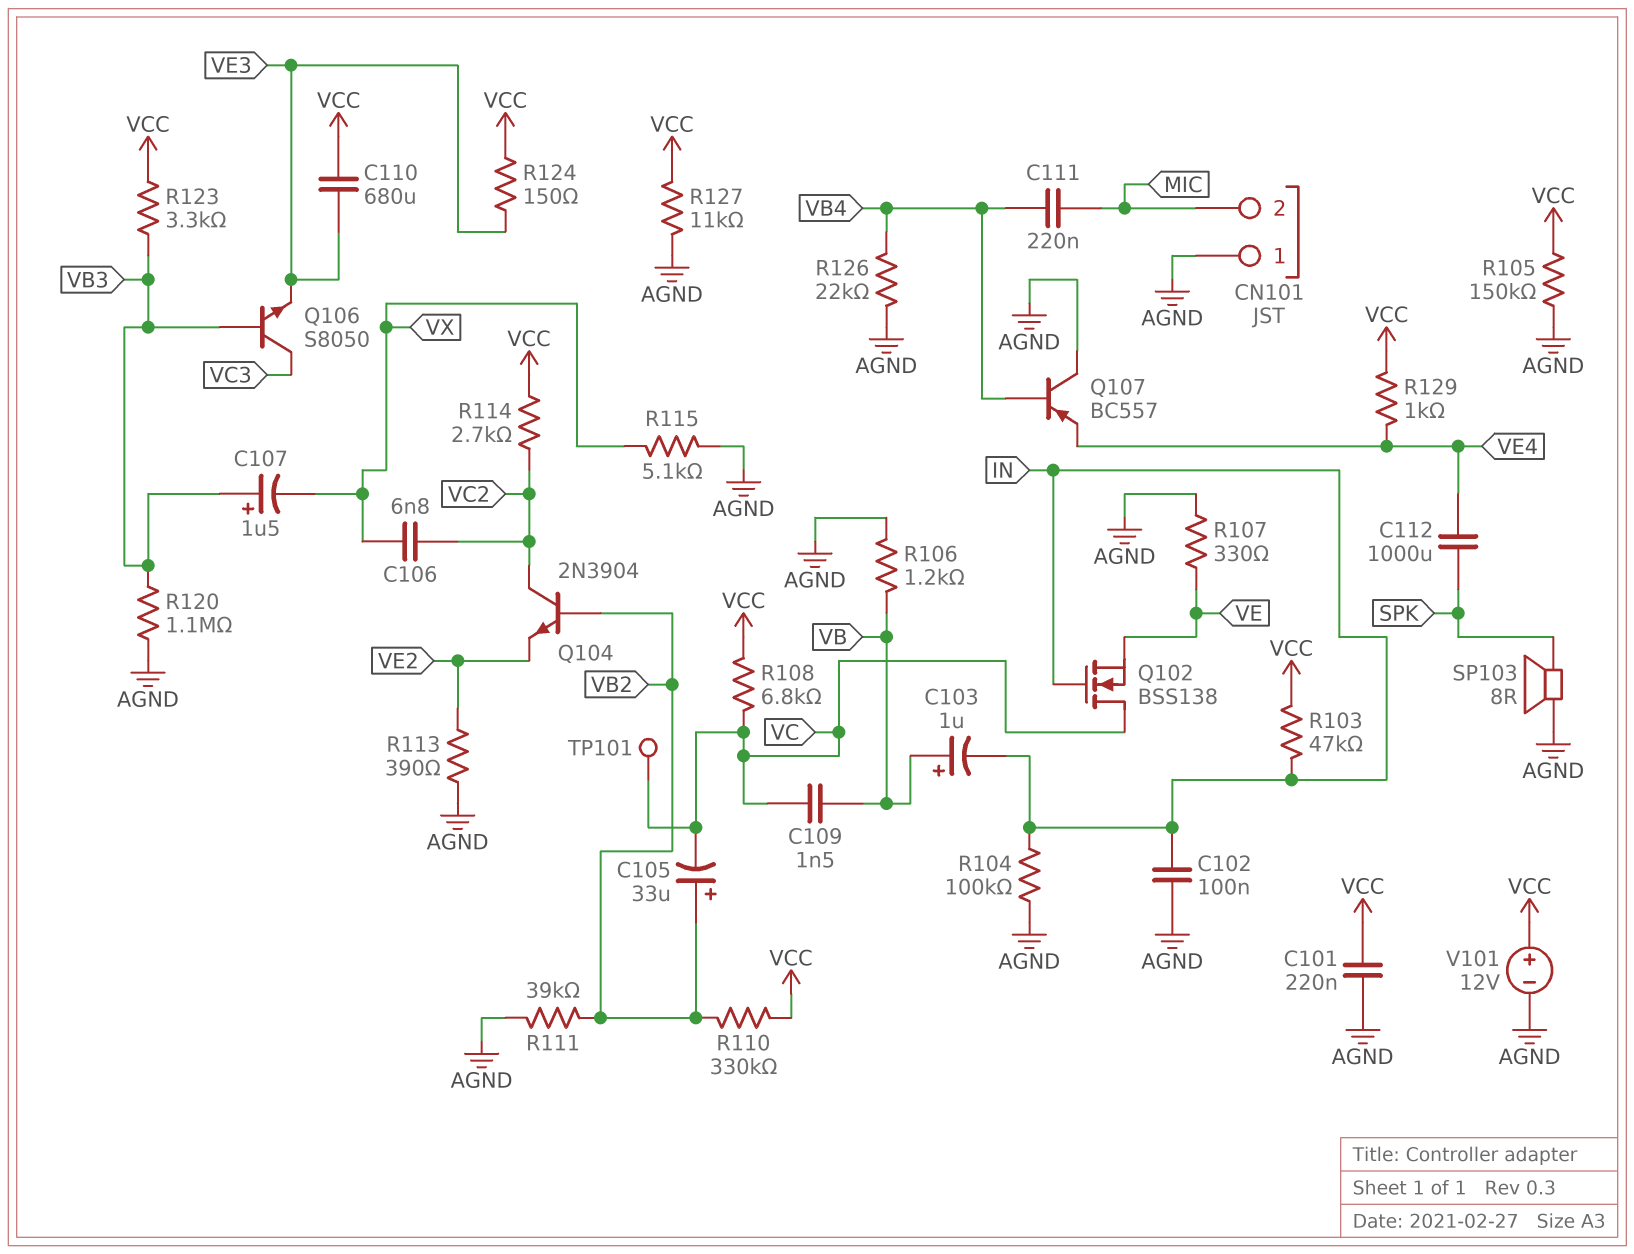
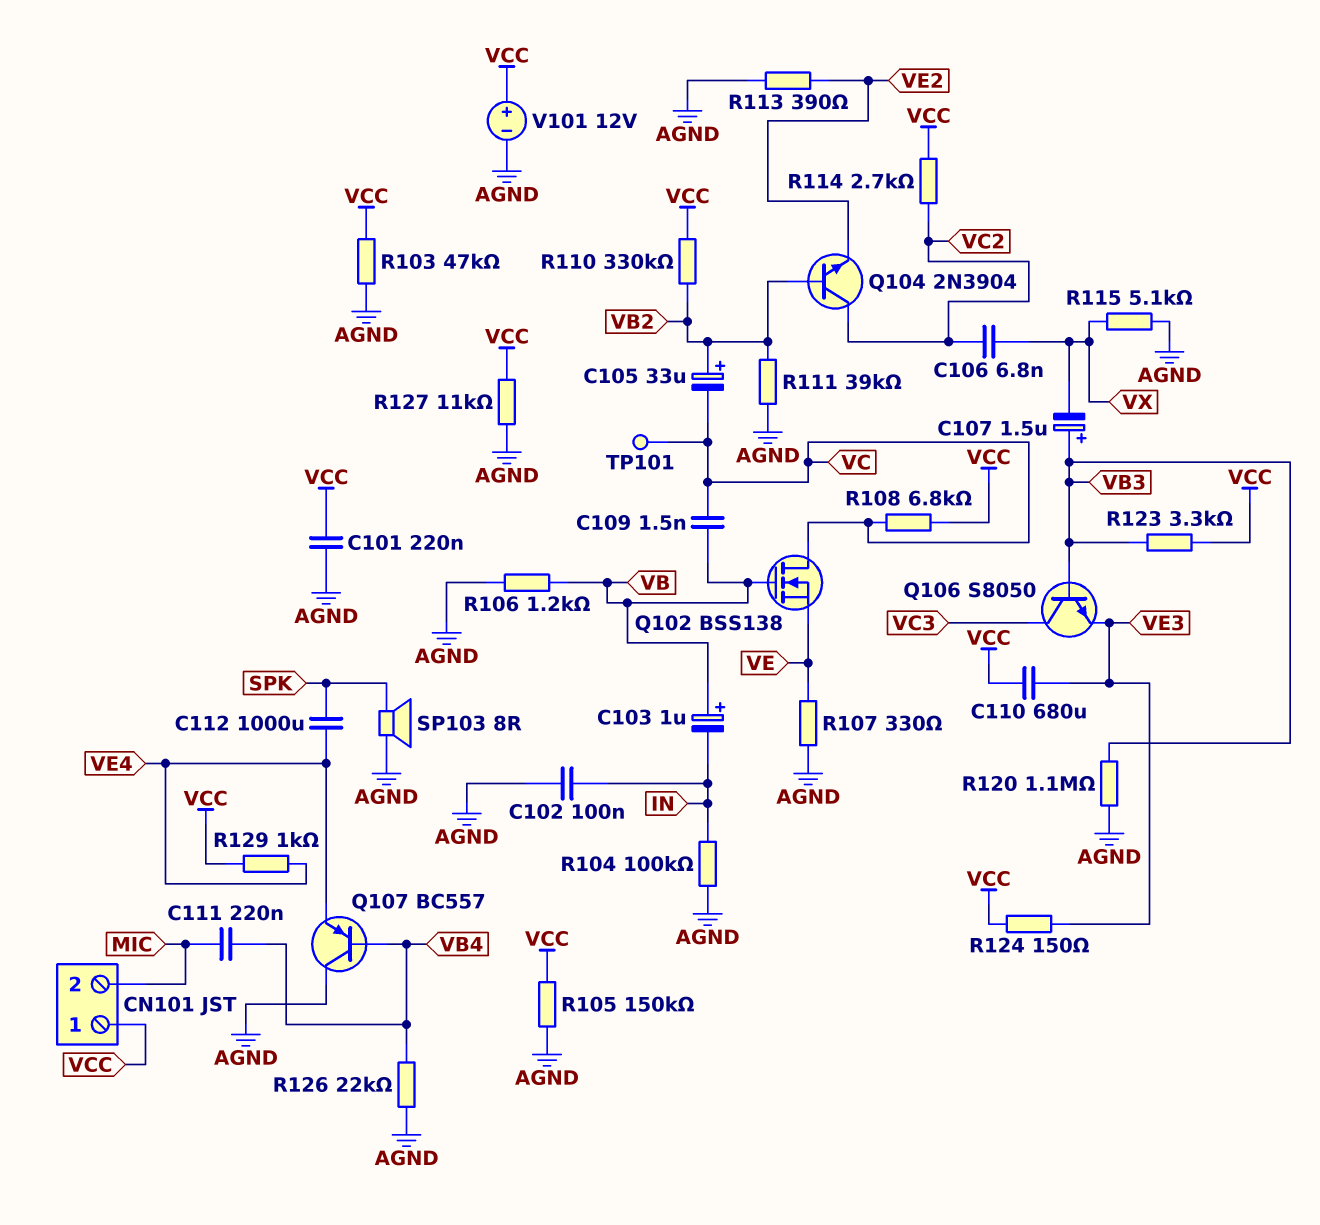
CN101 pin 1: AGND -> VCC
Q102: NMOS BSS138 (G IN, D VC, S VE) -> NMOS BSS138 (G VB, D VC, S VE)
R103: 47k (IN, VCC) -> 47k (AGND, VCC)

